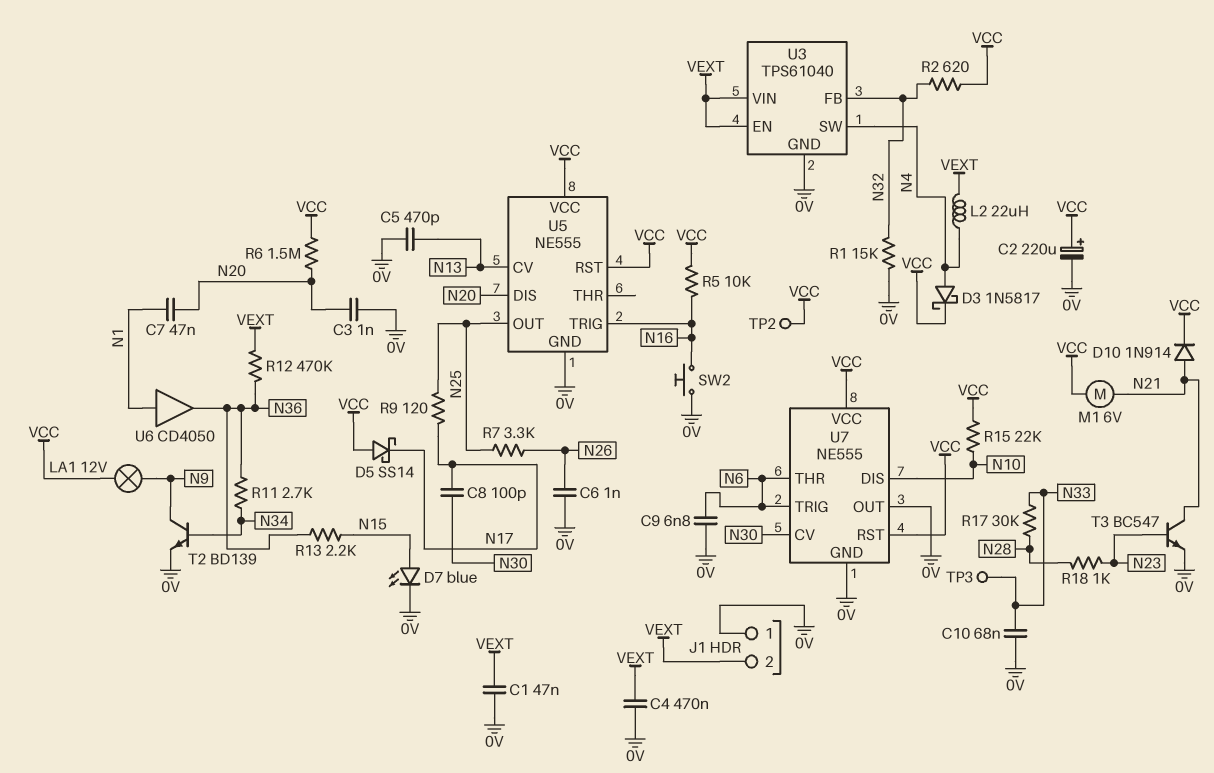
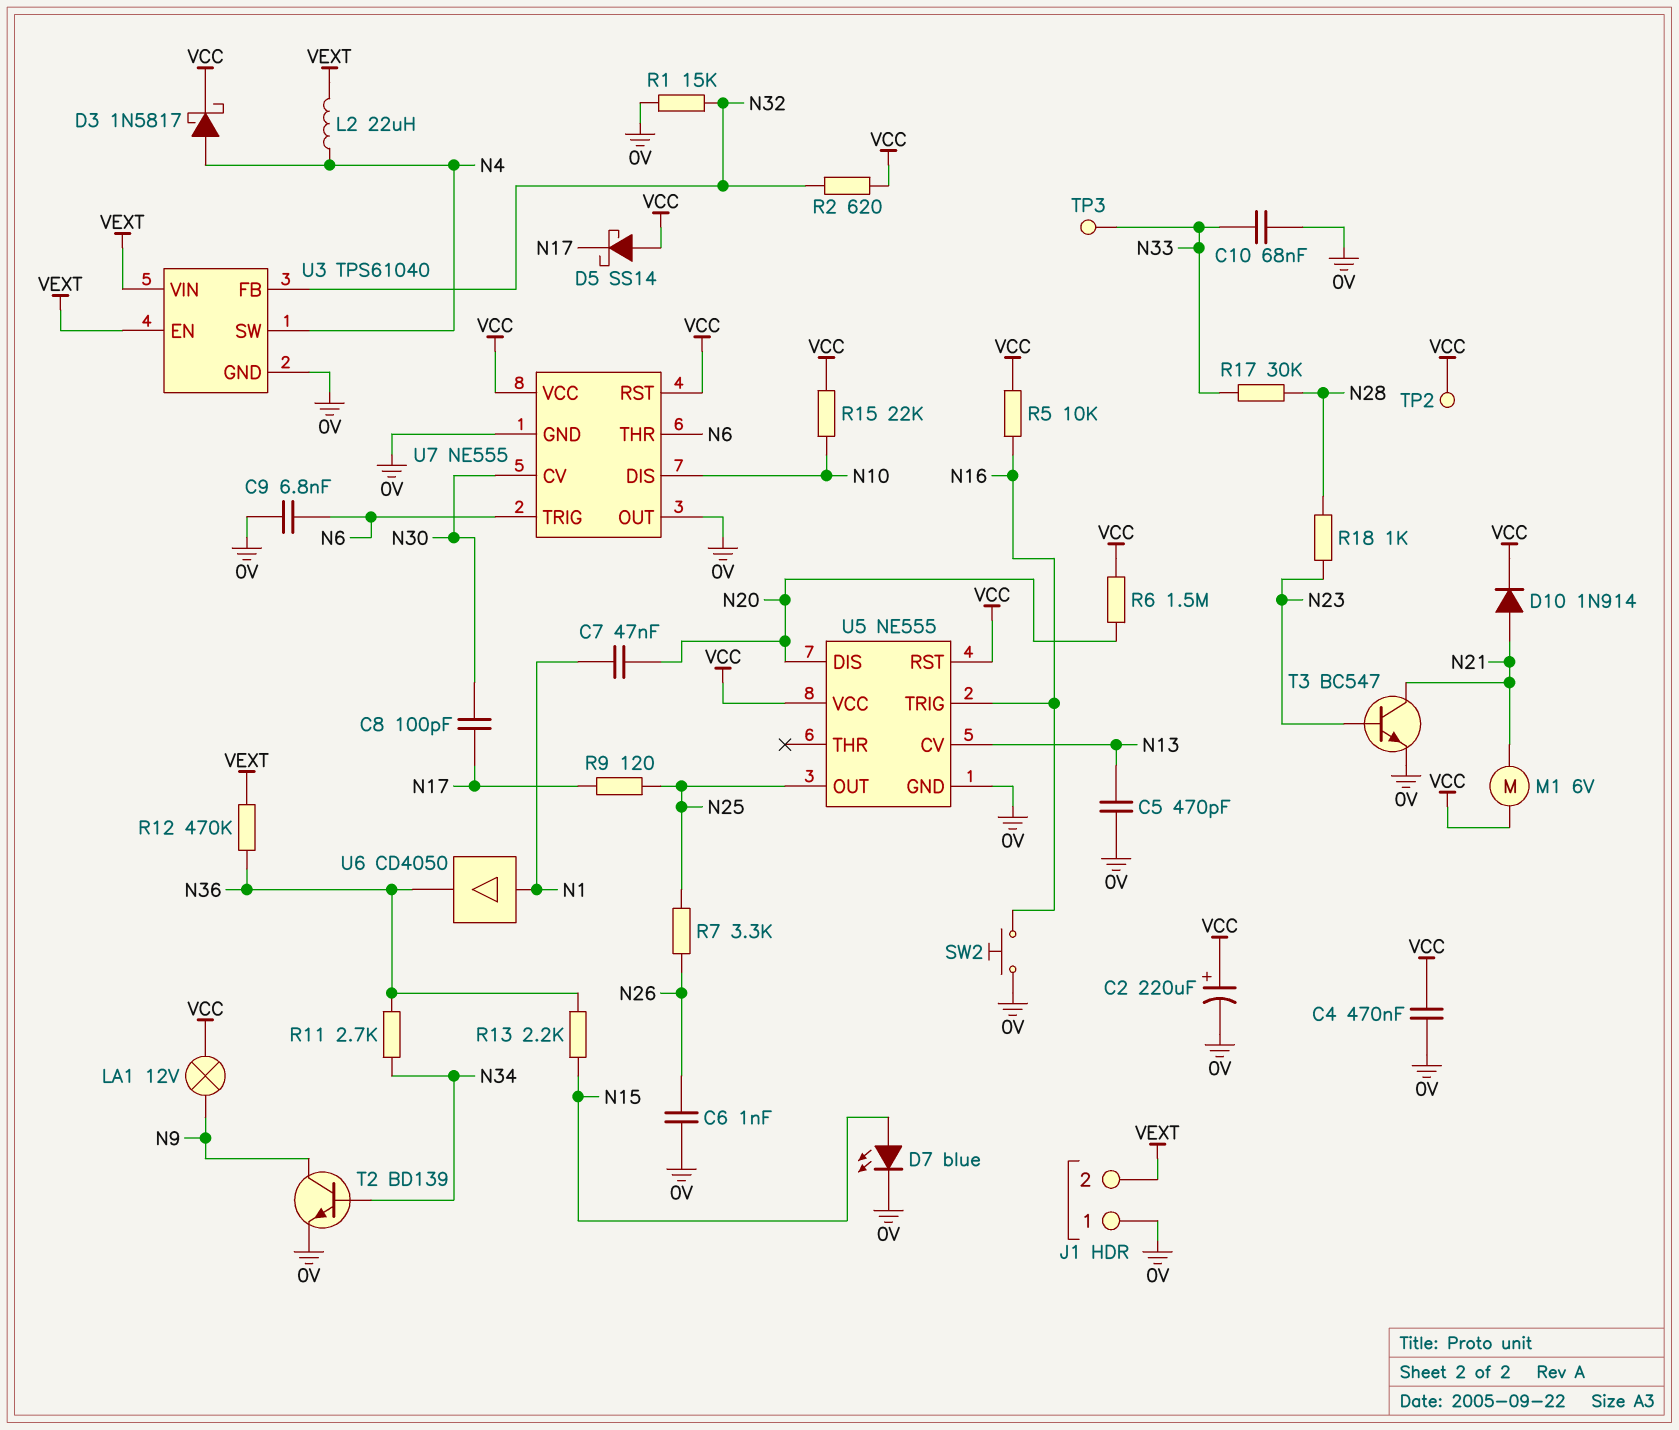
C1: 47nF (0V, VEXT) -> none
C3: 1nF (0V, N20) -> none
C4: 470nF (0V, VEXT) -> 470nF (0V, VCC)

